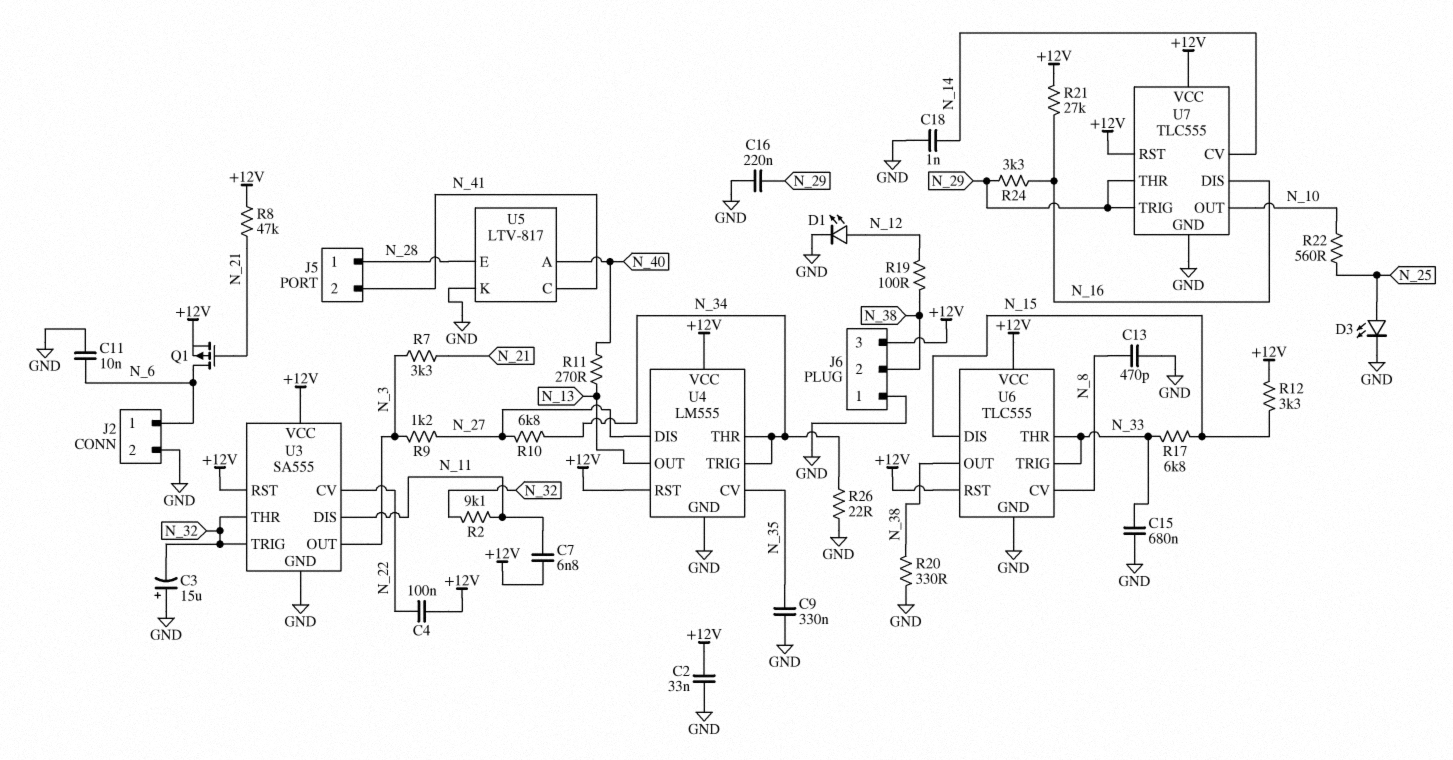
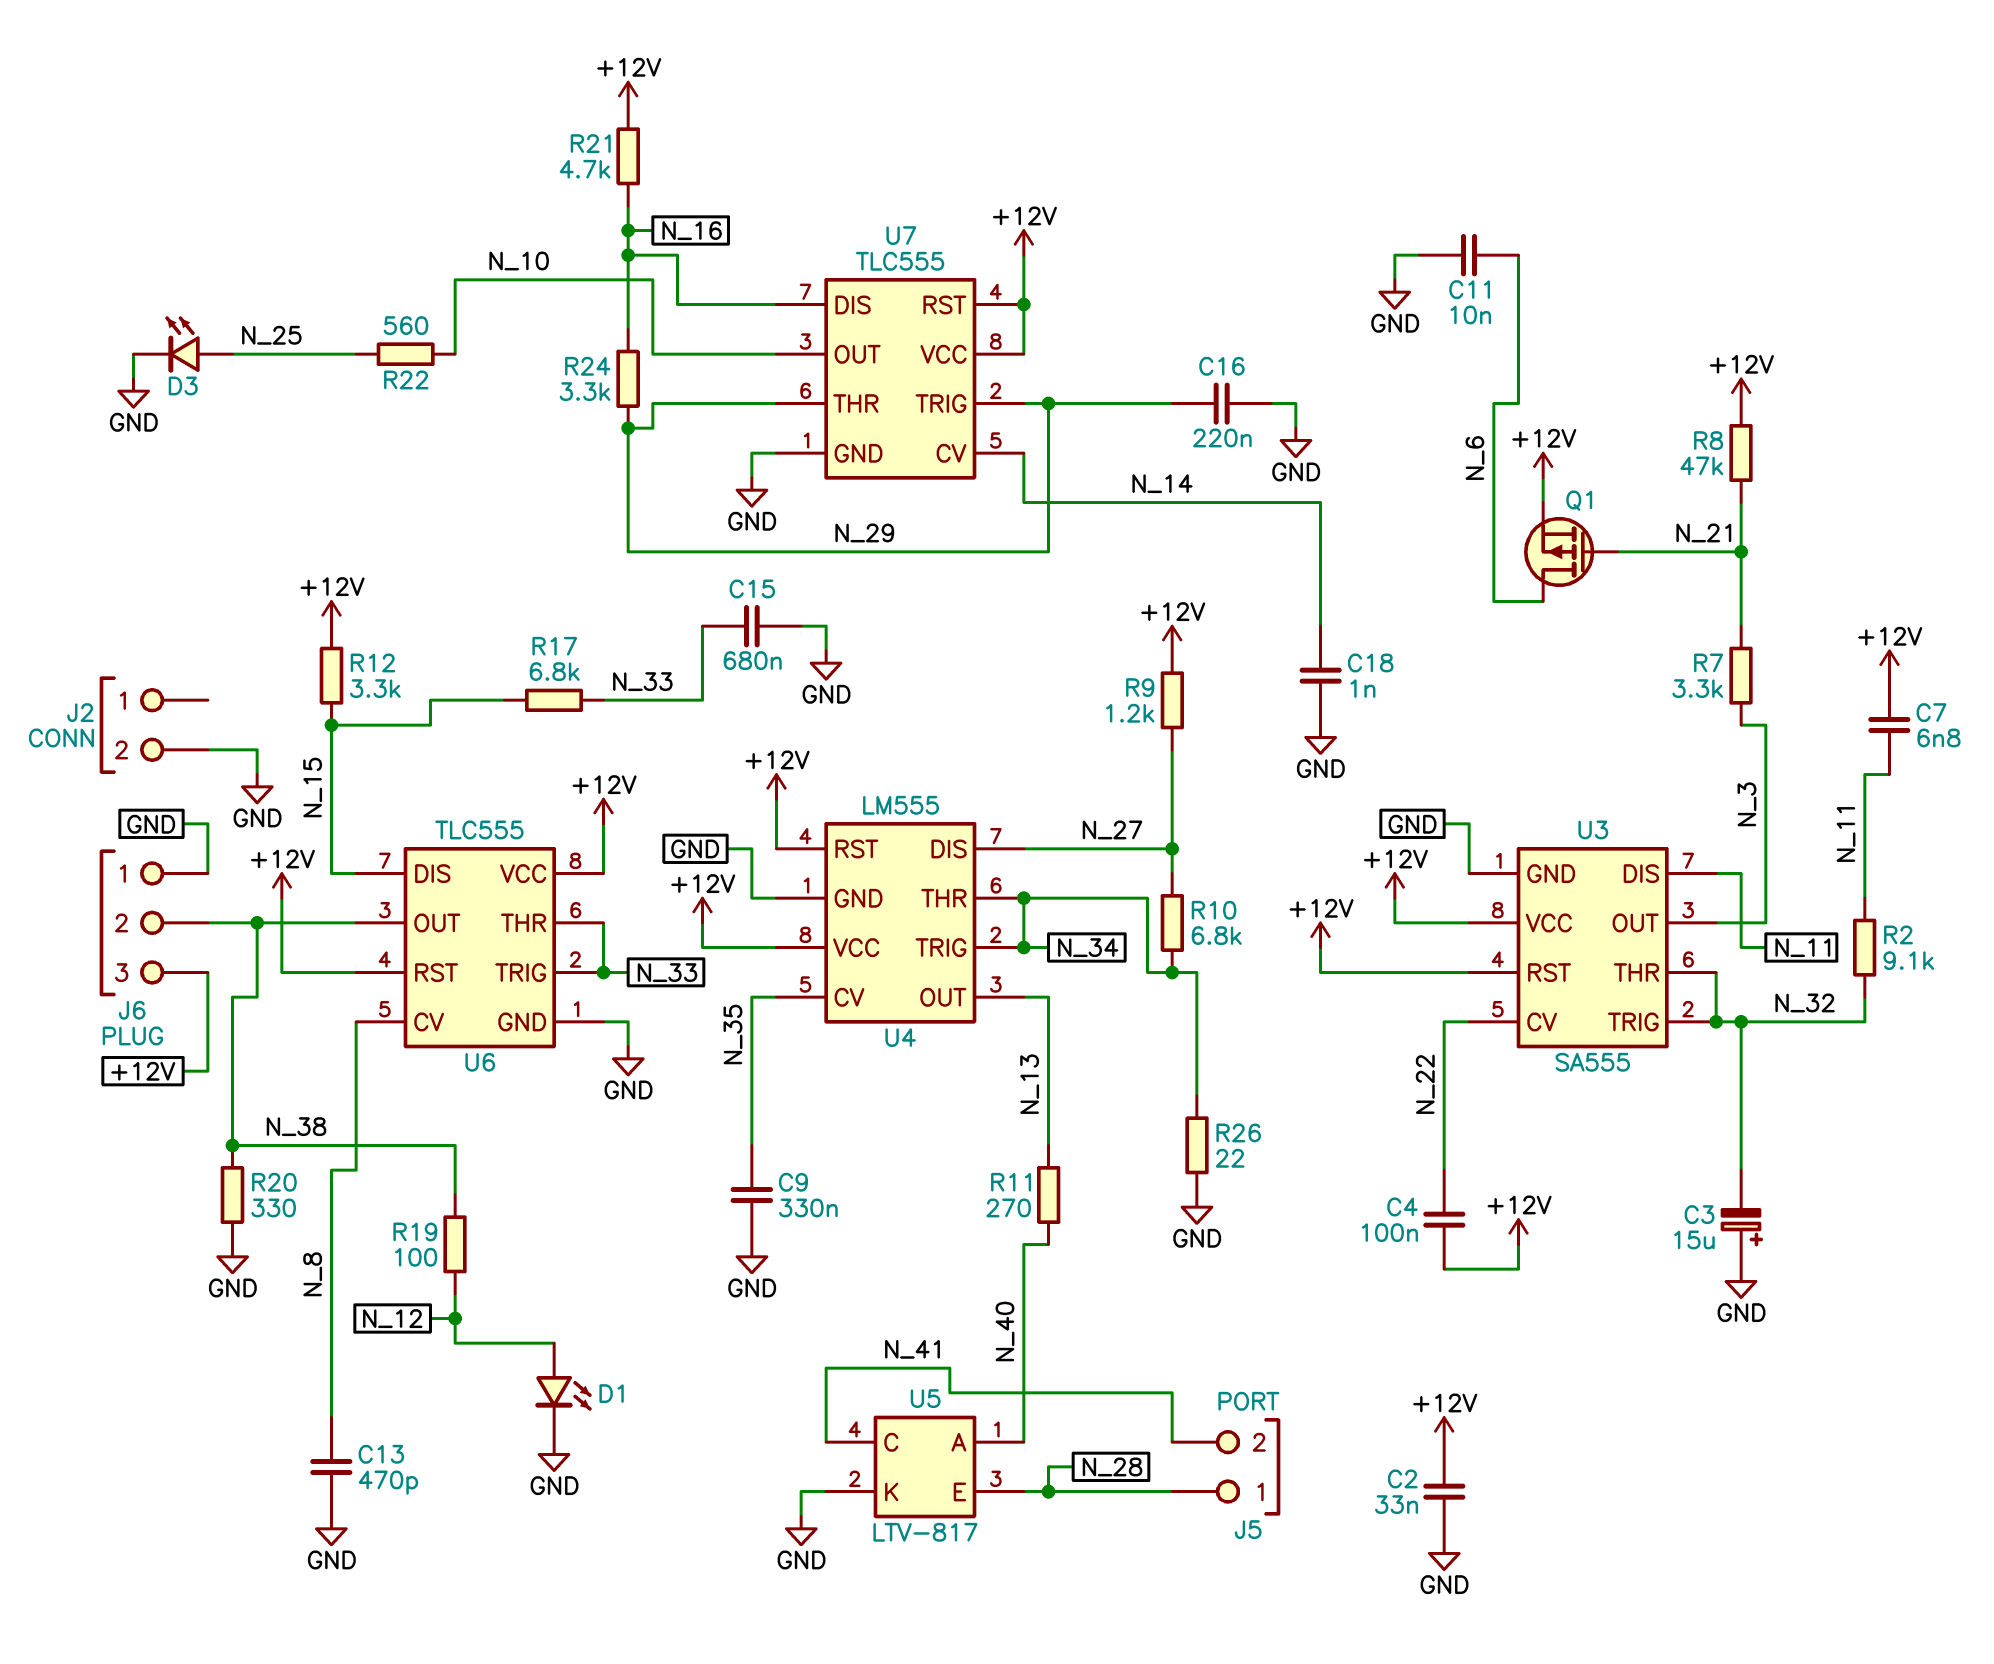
J2 pin 1: N_6 -> none
R9: 1.2k (N_3, N_27) -> 1.2k (+12V, N_27)
R21: 27k (+12V, N_16) -> 4.7k (+12V, N_16)

